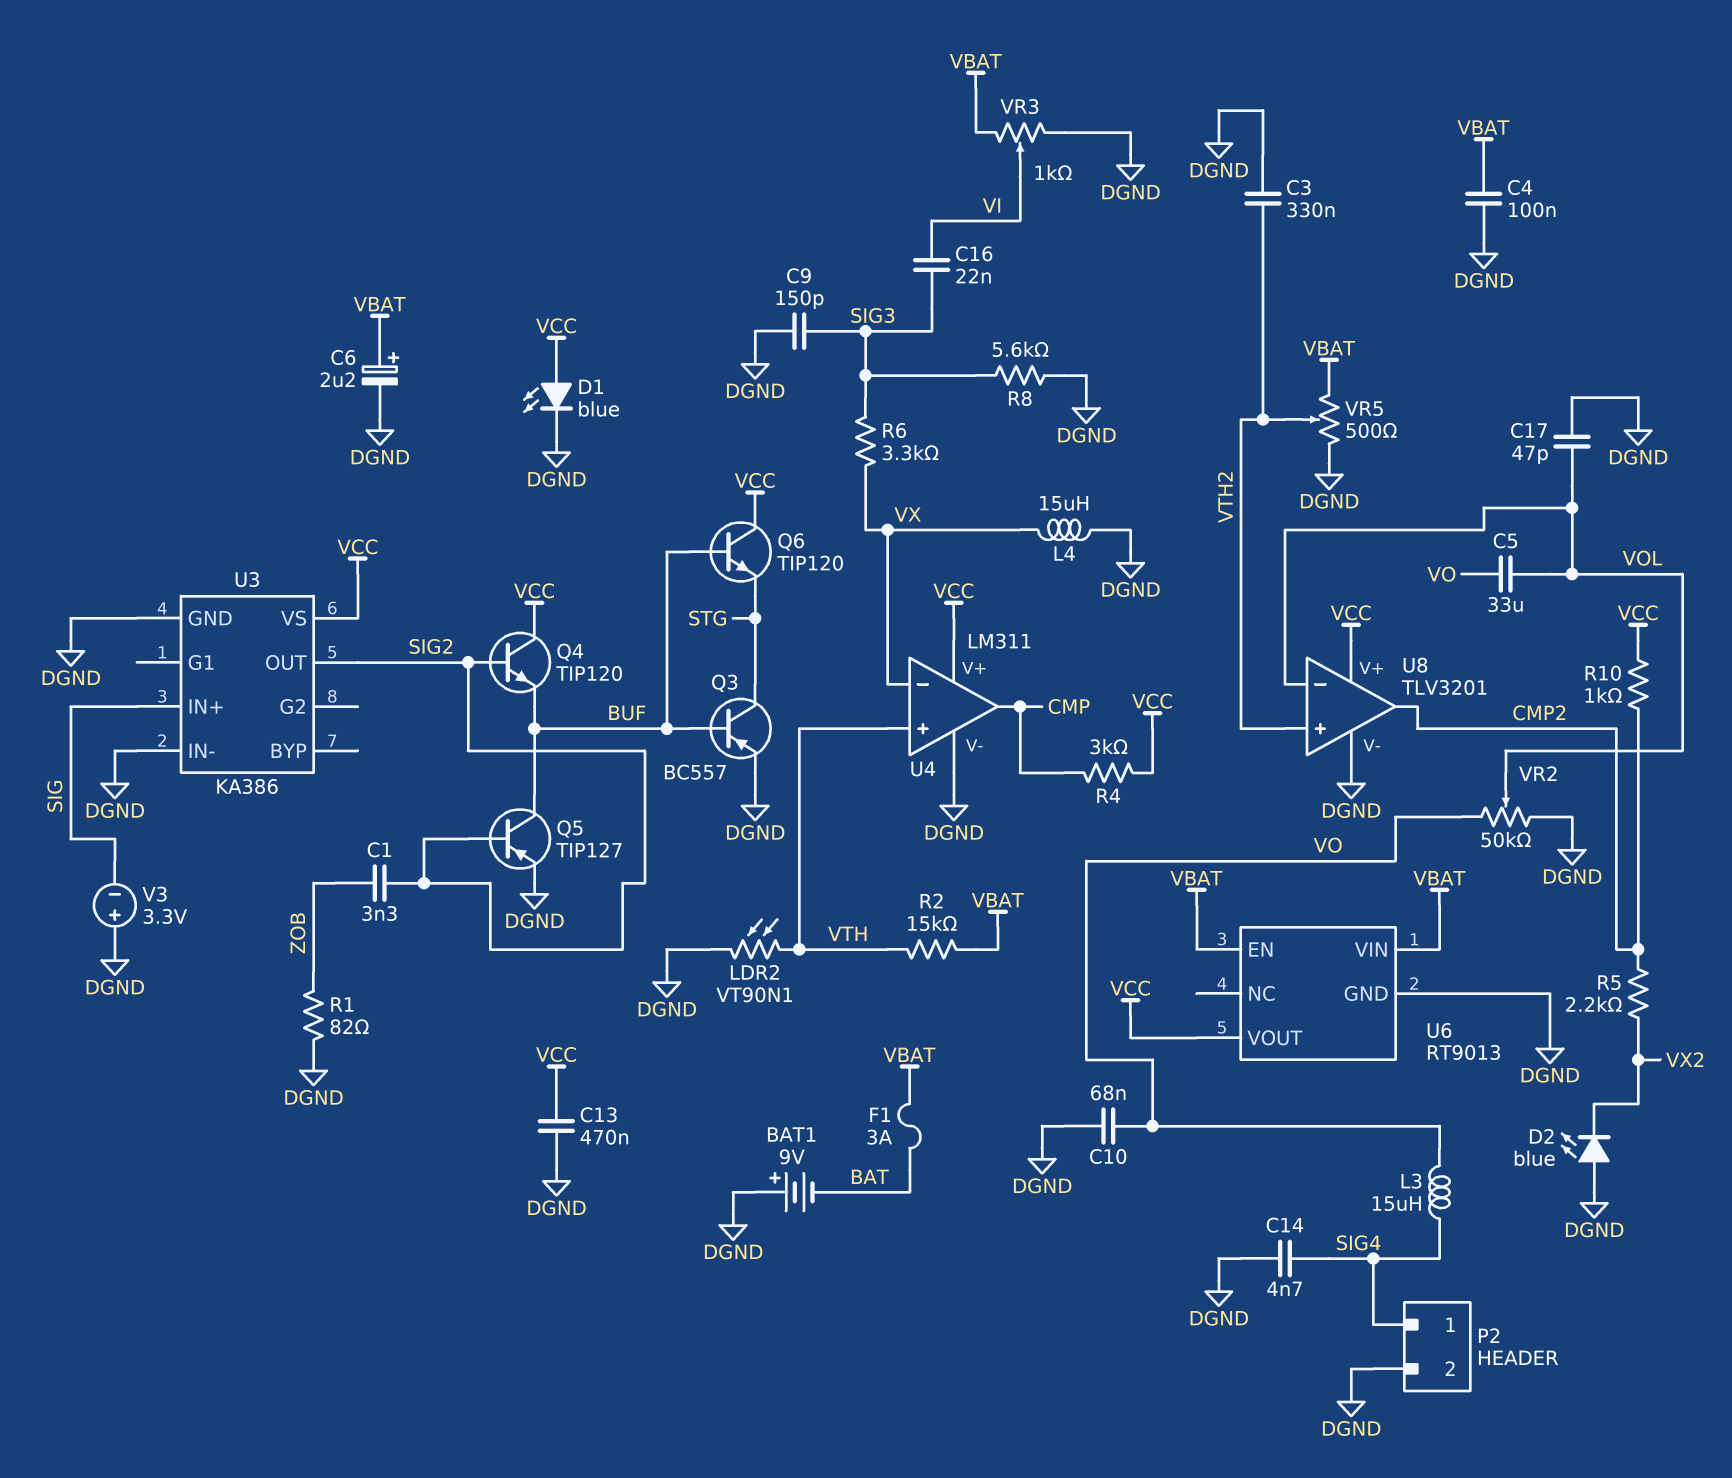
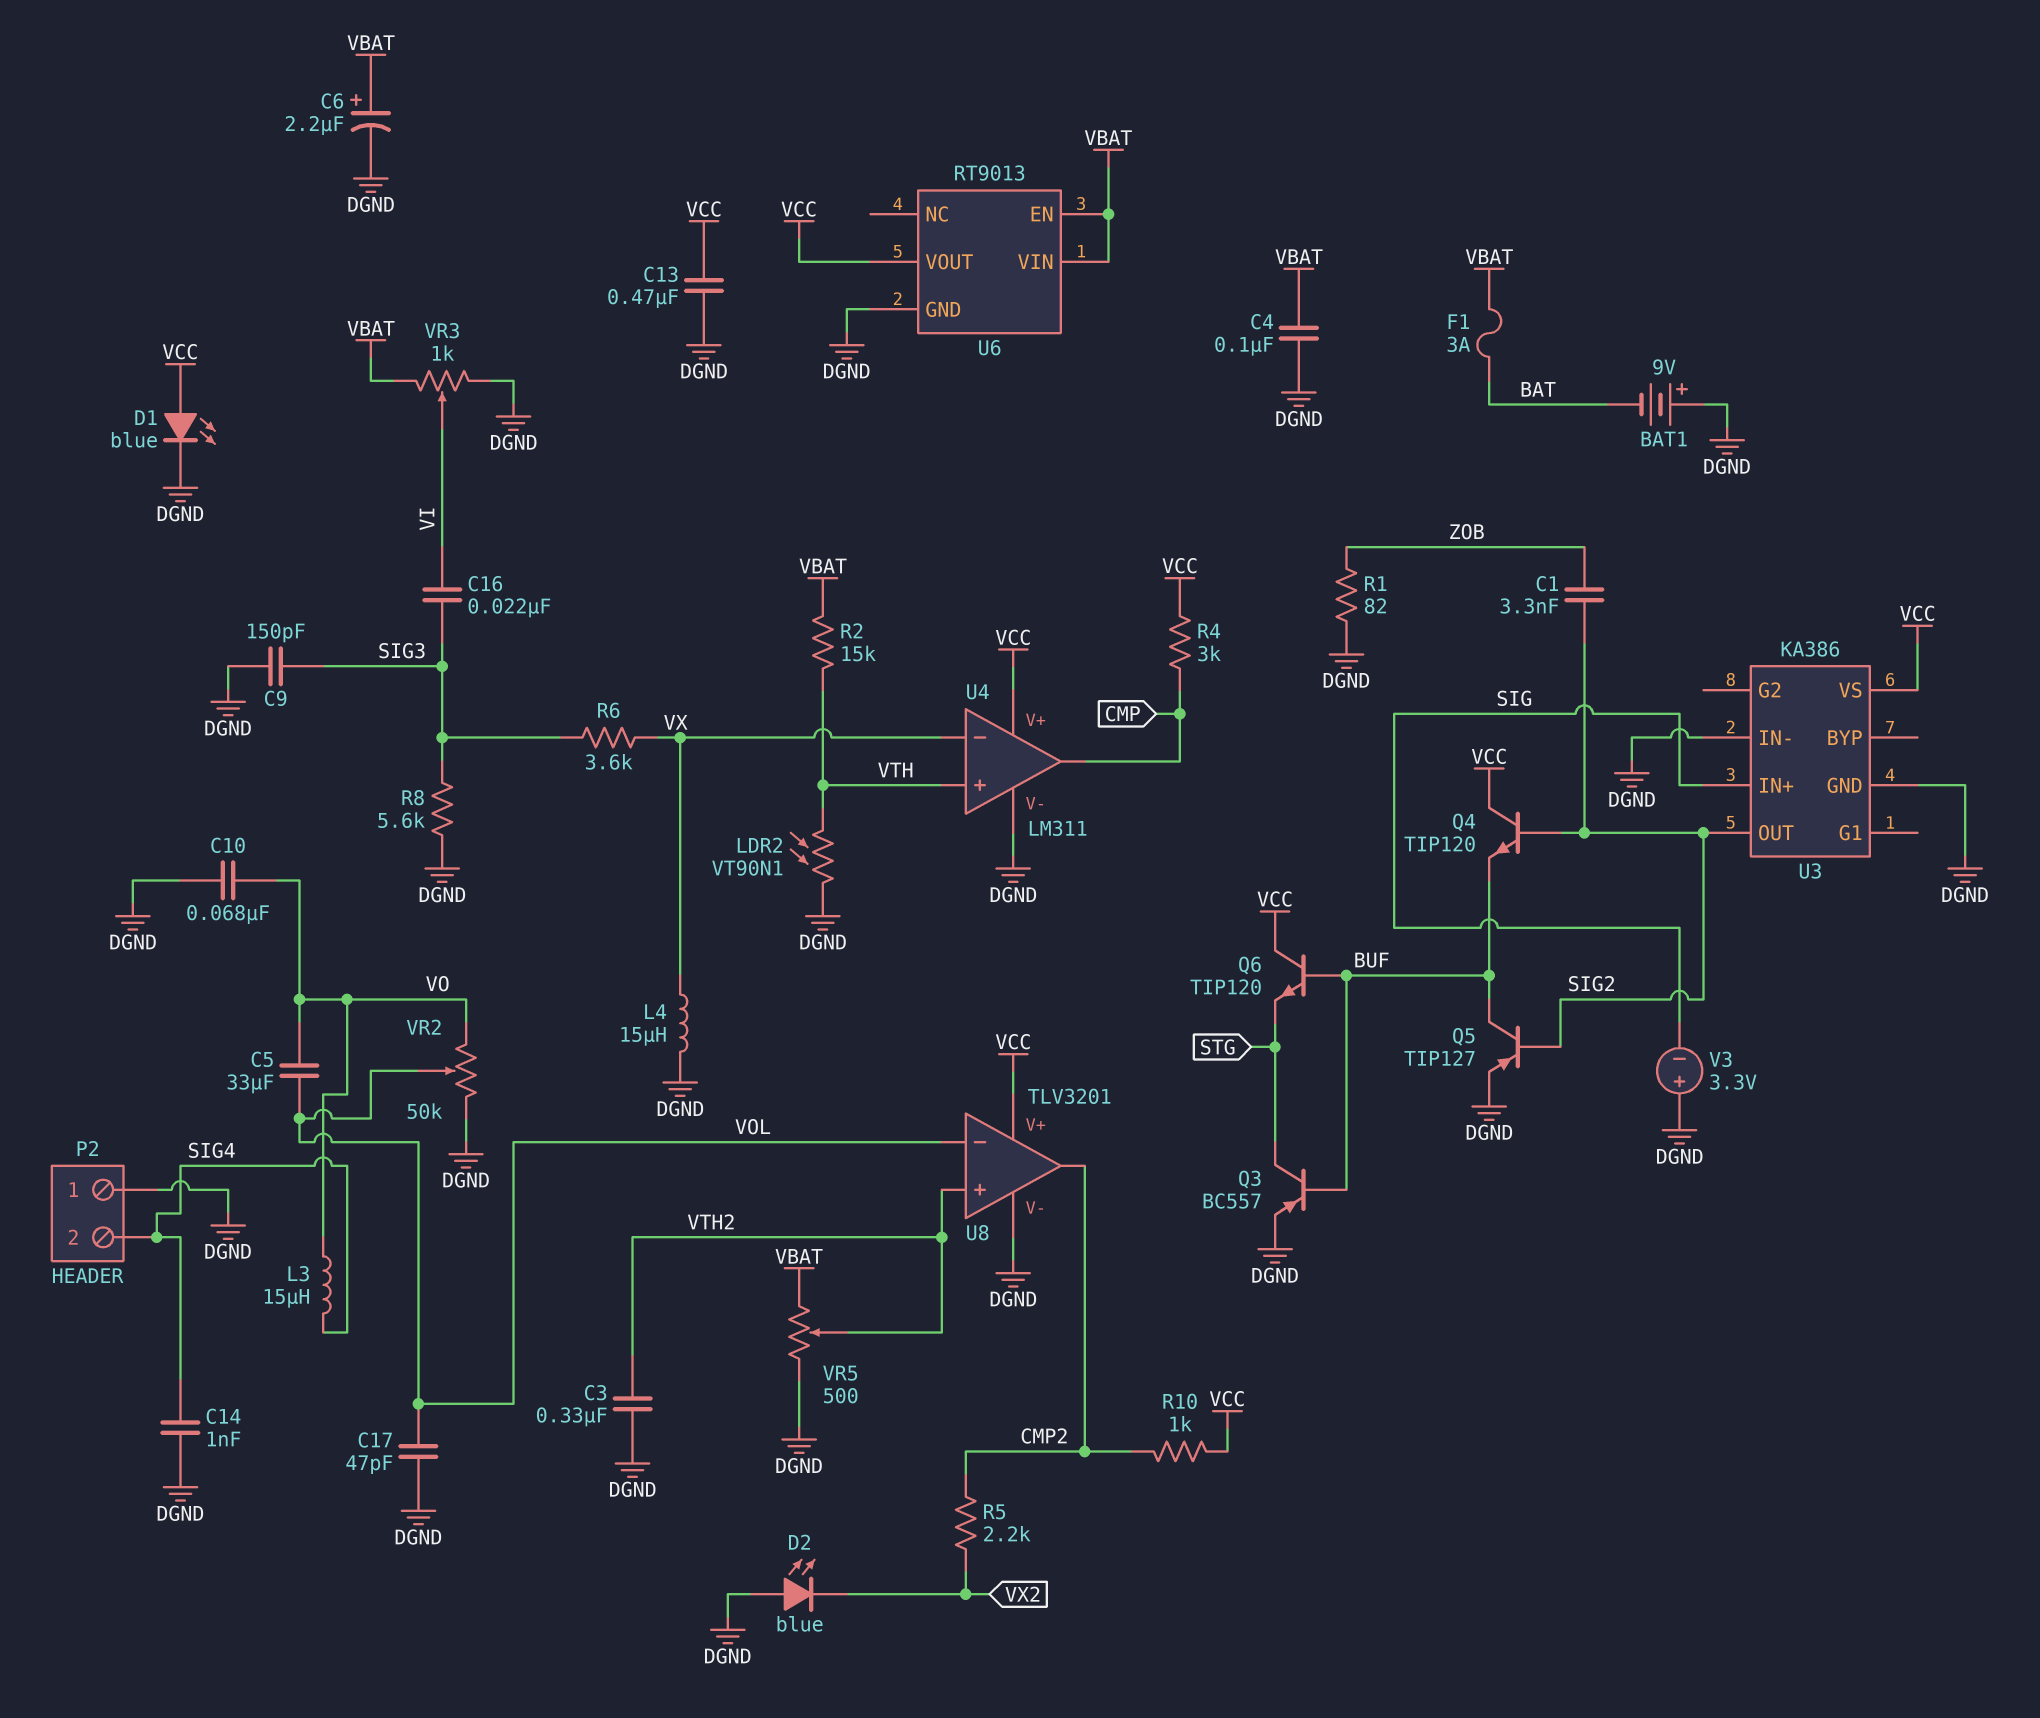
C14: 4.7nF (DGND, SIG4) -> 1nF (DGND, SIG4)
P2 pin 1: SIG4 -> DGND
P2 pin 2: DGND -> SIG4
R6: 3.3k (SIG3, VX) -> 3.6k (SIG3, VX)

